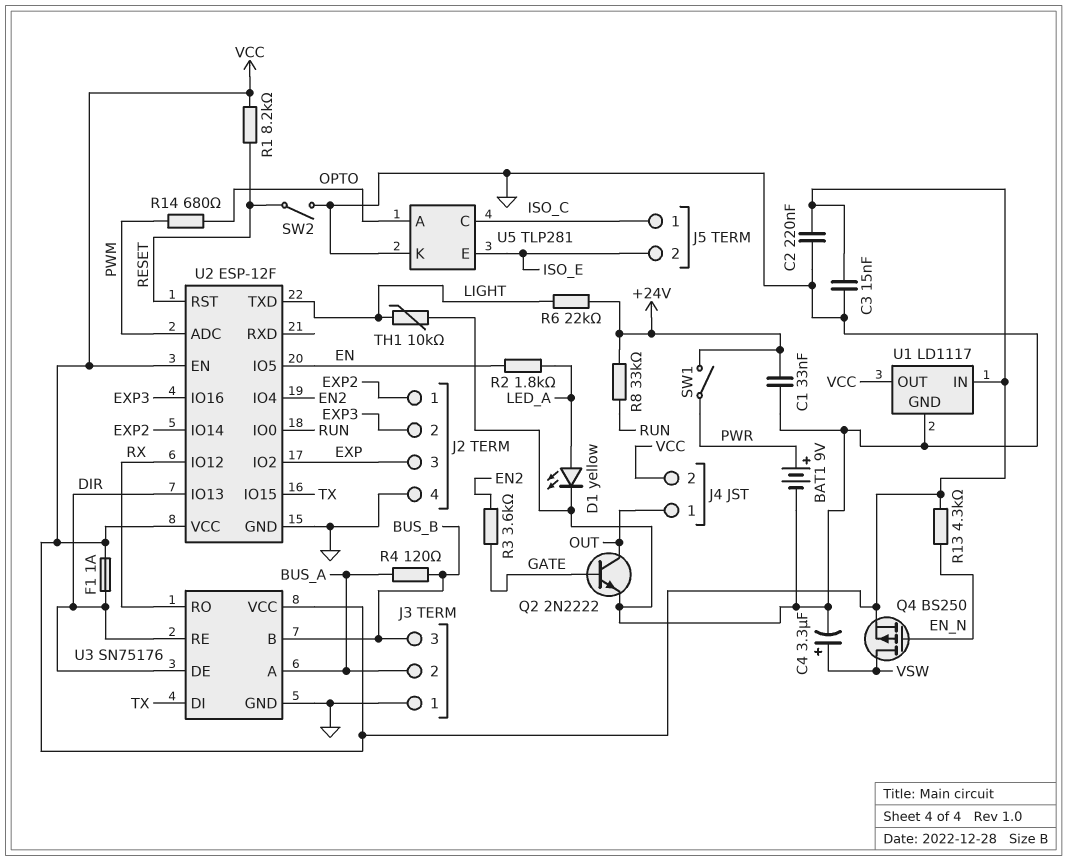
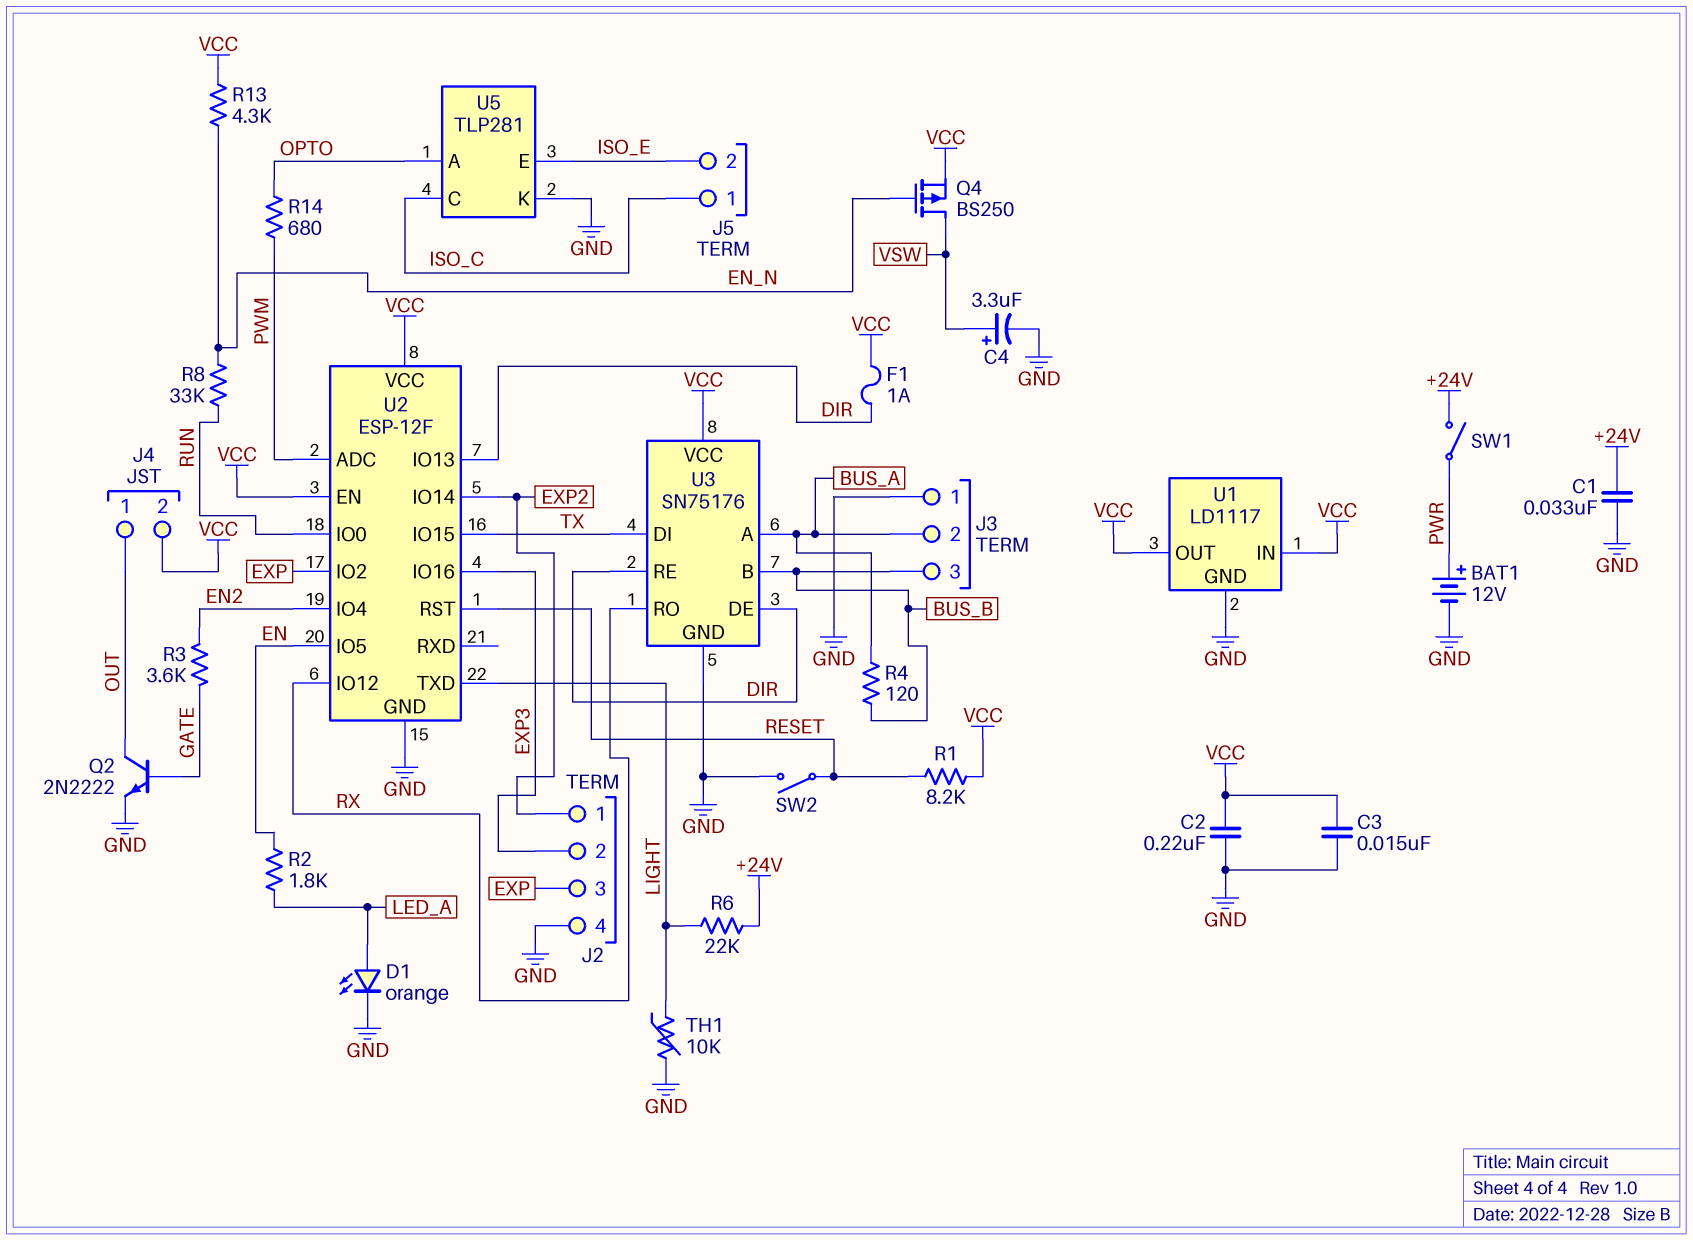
BAT1: 9V (plus PWR, minus GND) -> 12V (plus PWR, minus GND)
D1: LED yellow (A LED_A, K GND) -> LED orange (A LED_A, K GND)
R8: 33k (+24V, RUN) -> 33k (EN_N, RUN)

